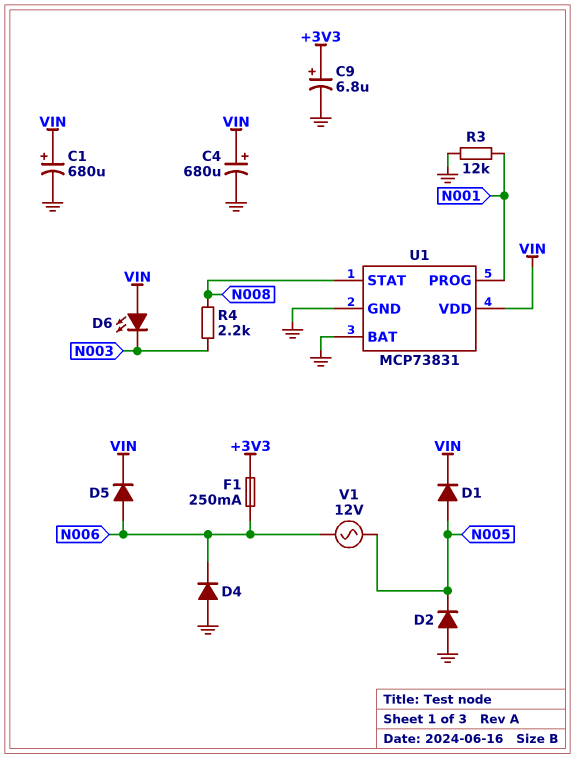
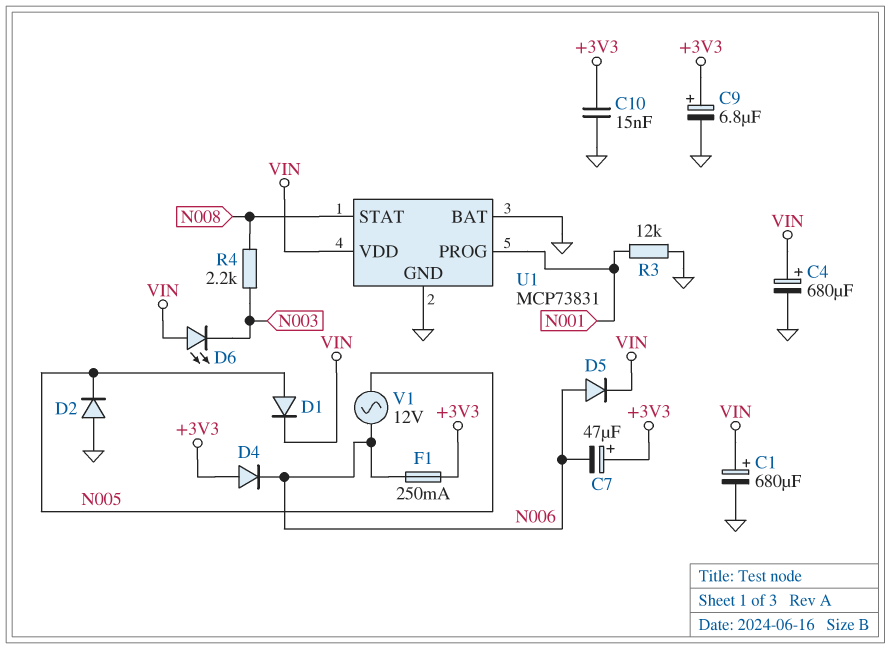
C7: none -> 47uF (plus +3V3, minus N006)
C10: none -> 15nF (+3V3, GND)
D4: diode (A GND, K N006) -> diode (A +3V3, K N006)

